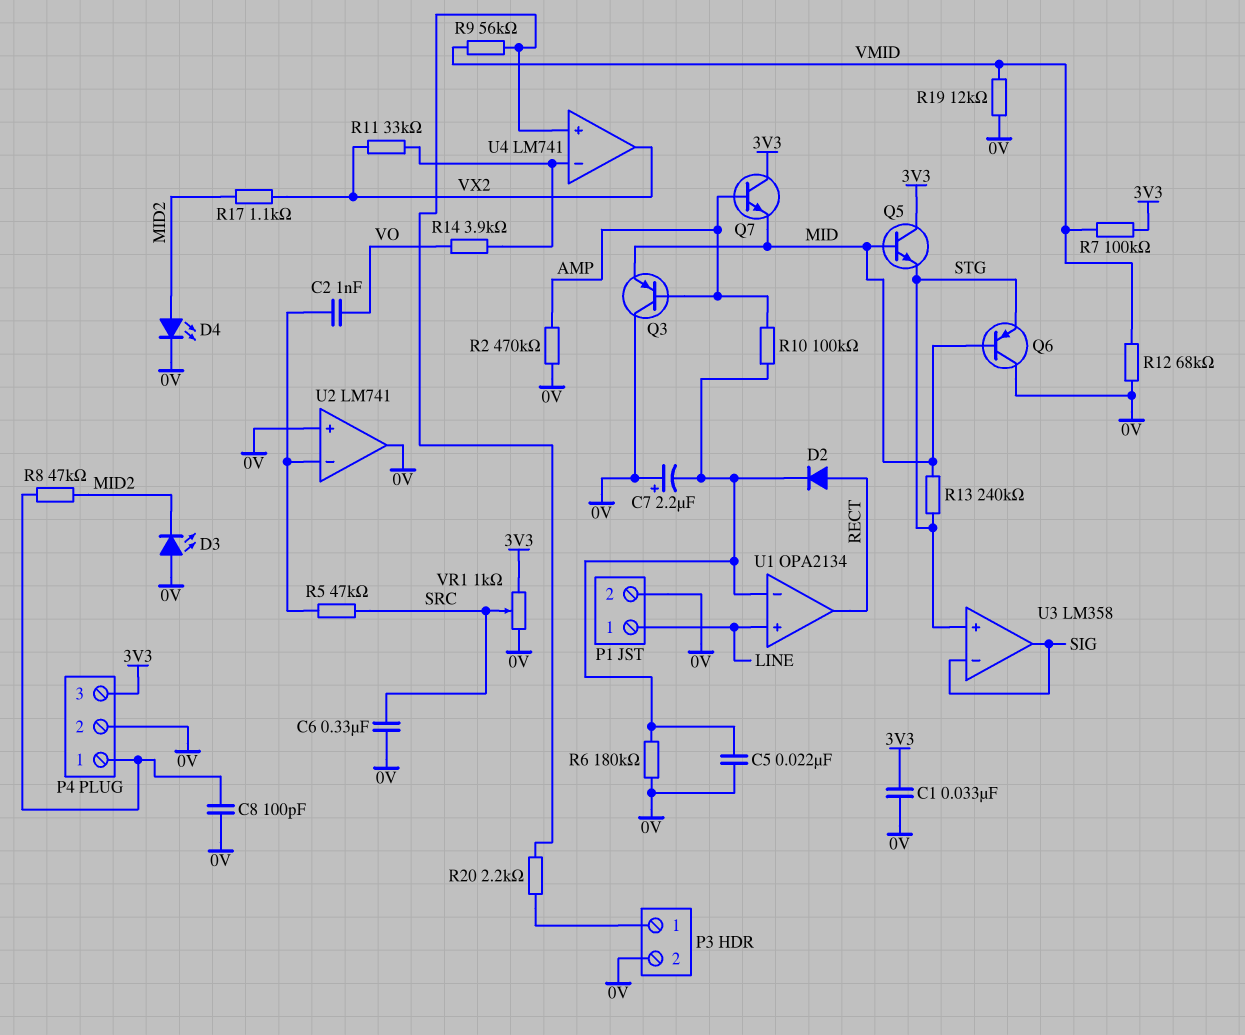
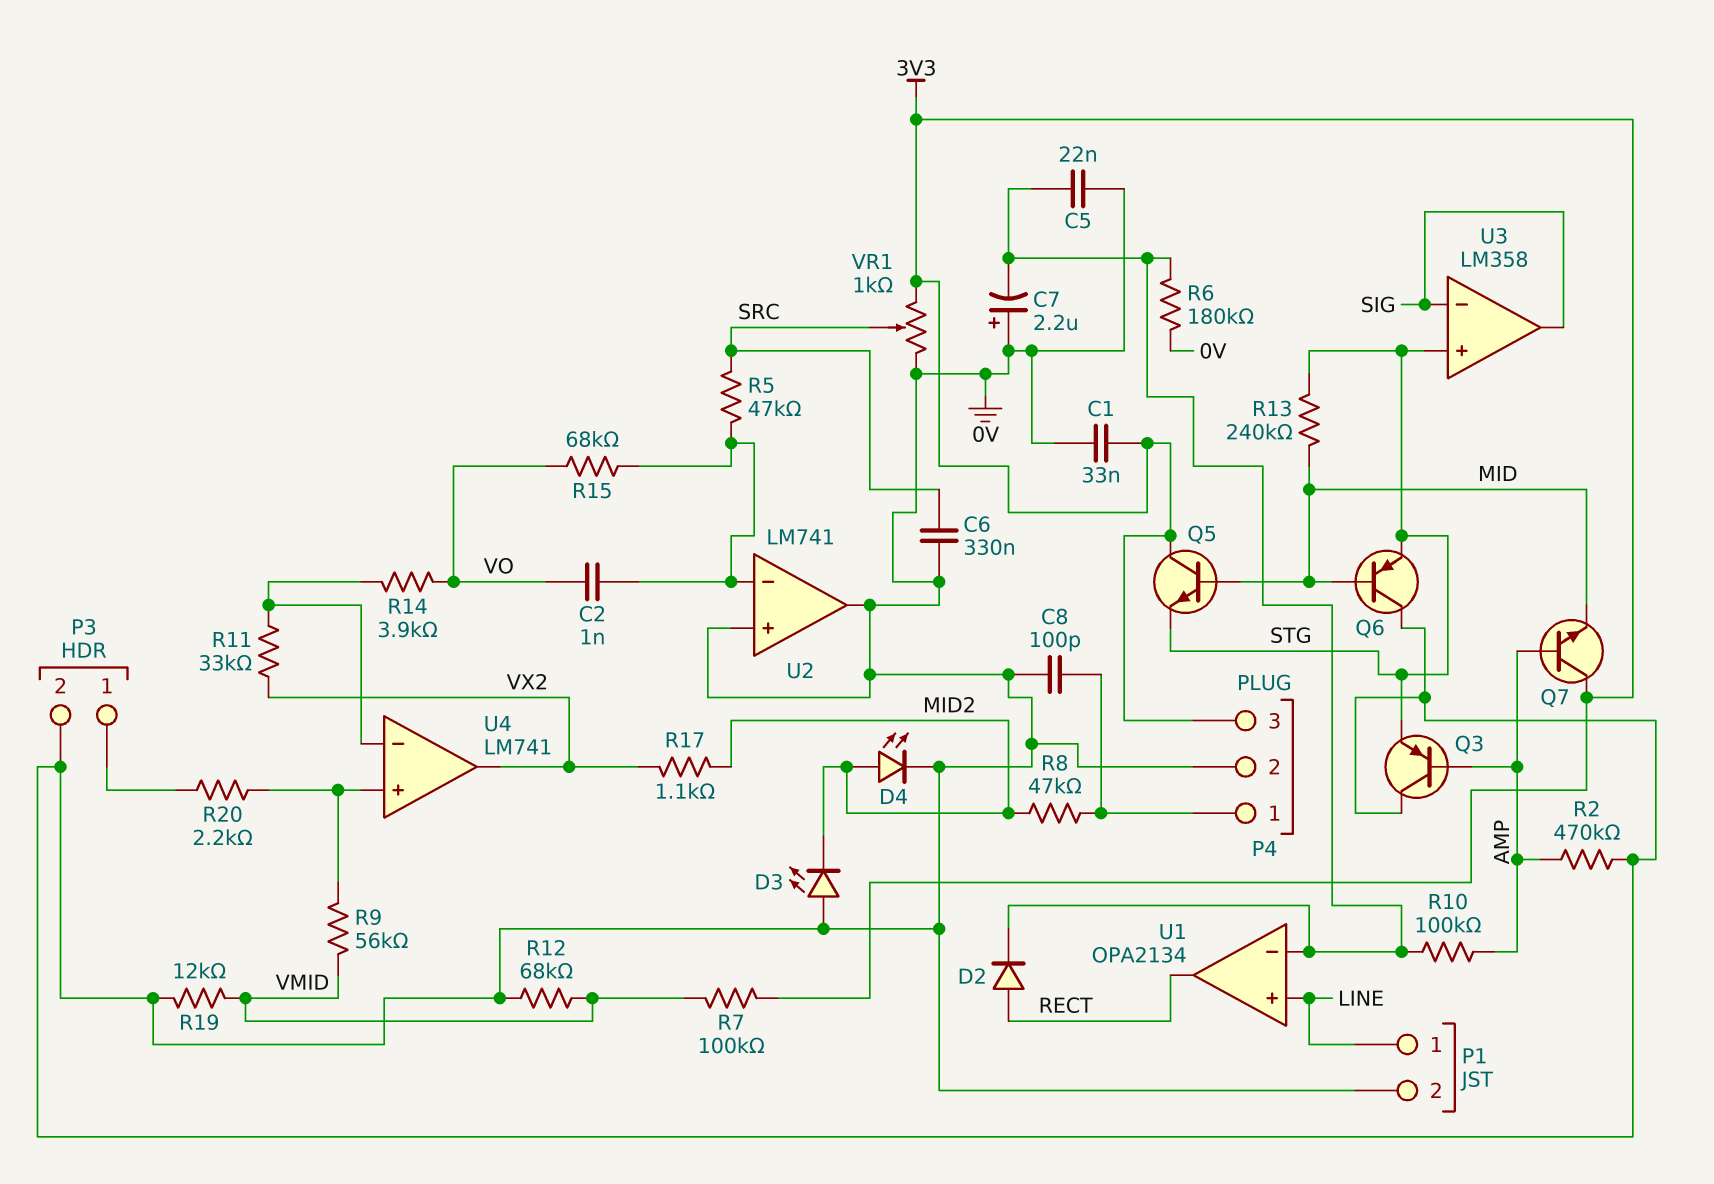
Q3: PNP (B AMP, C 0V, E MID) -> PNP (B AMP, C 0V, E STG)
R15: none -> 68k (U2/in-, VO)

